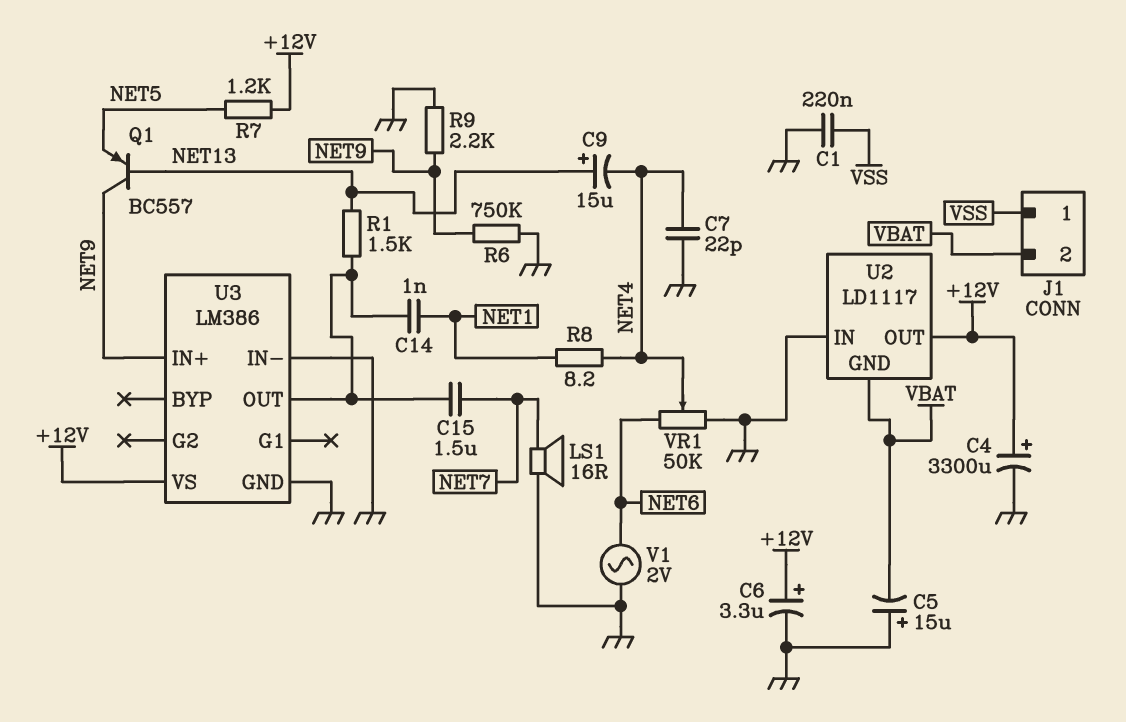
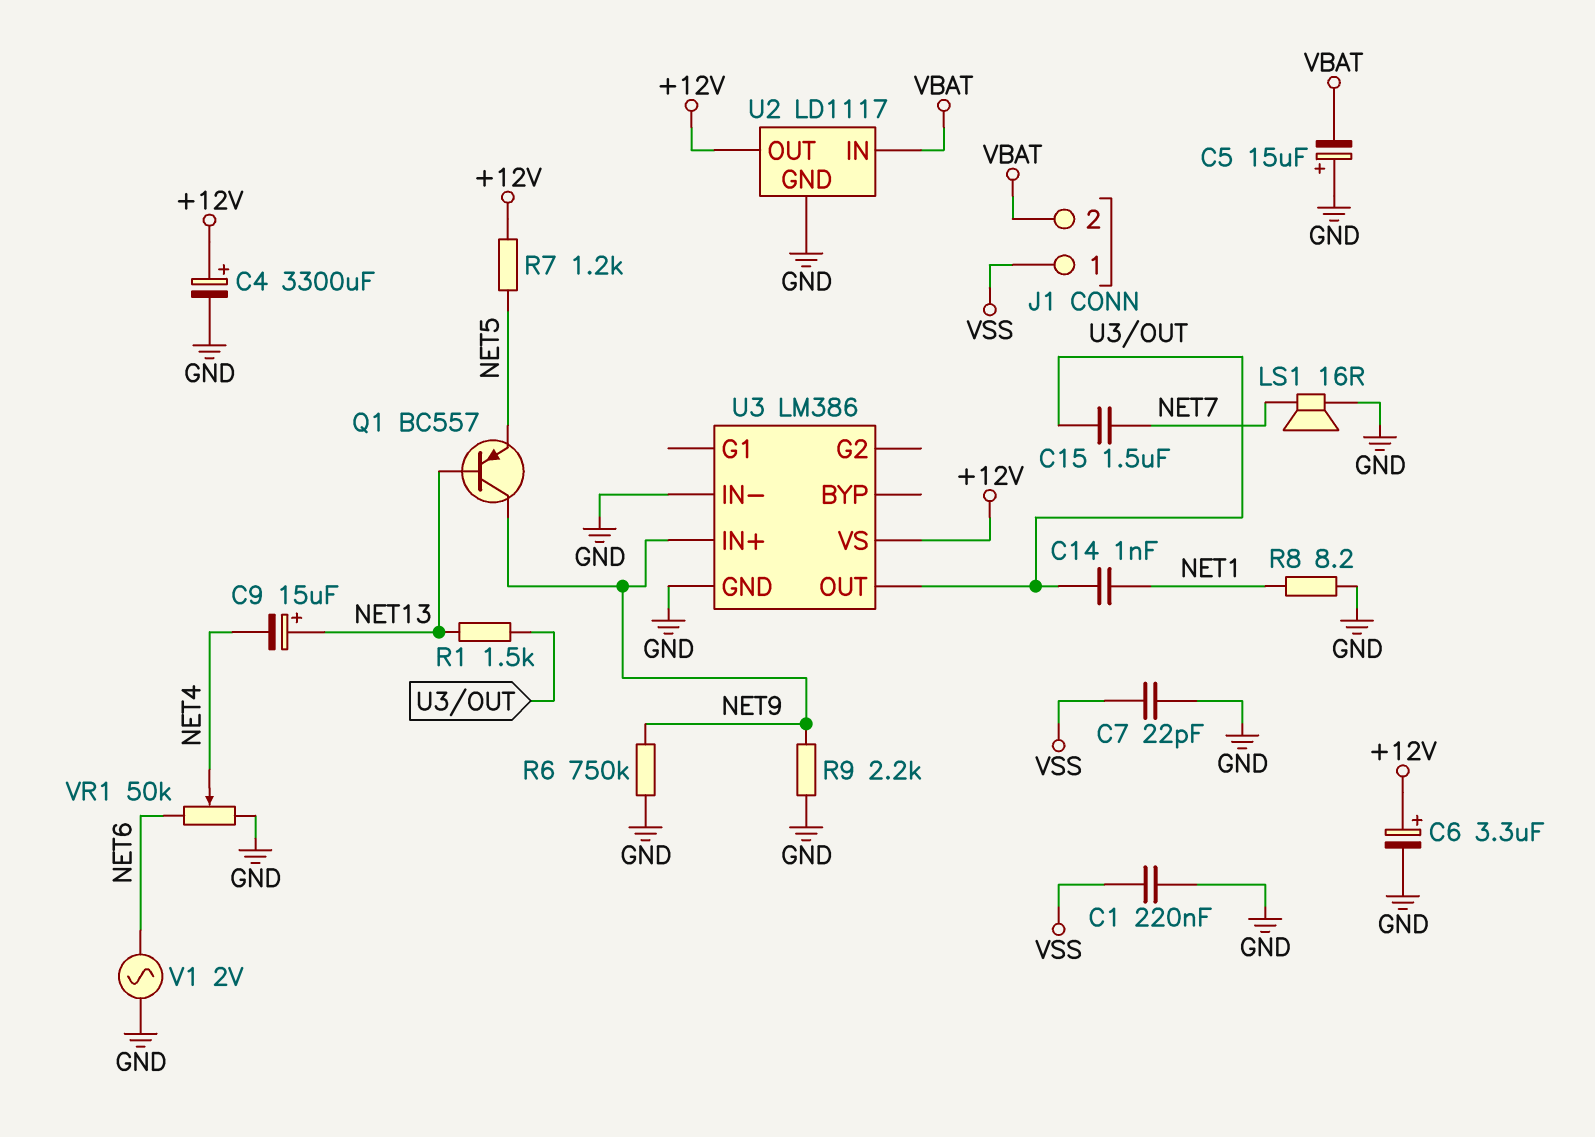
C7: 22pF (GND, NET4) -> 22pF (GND, VSS)
R8: 8.2 (NET1, NET4) -> 8.2 (GND, NET1)
U2 pin GND: VBAT -> GND
U2 pin IN: GND -> VBAT

